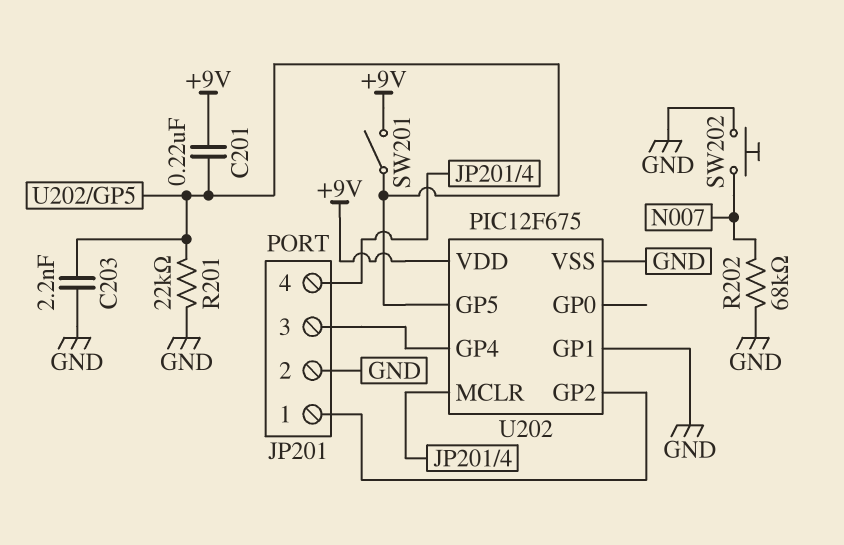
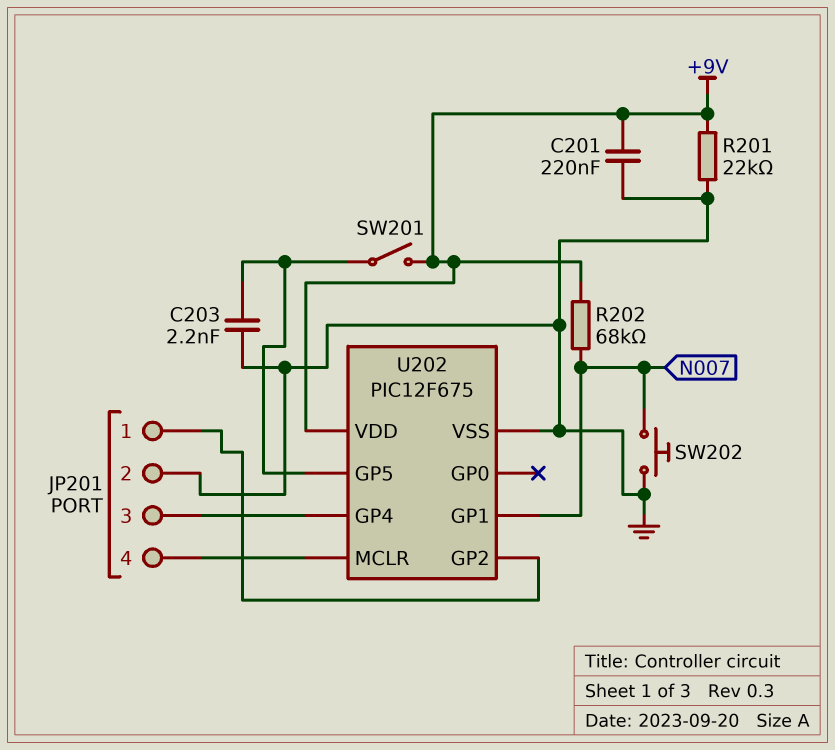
C201: 220nF (+9V, U202/GP5) -> 220nF (+9V, GND)
R201: 22k (GND, U202/GP5) -> 22k (+9V, GND)
R202: 68k (GND, N007) -> 68k (+9V, N007)
U202 pin GP1: GND -> N007

